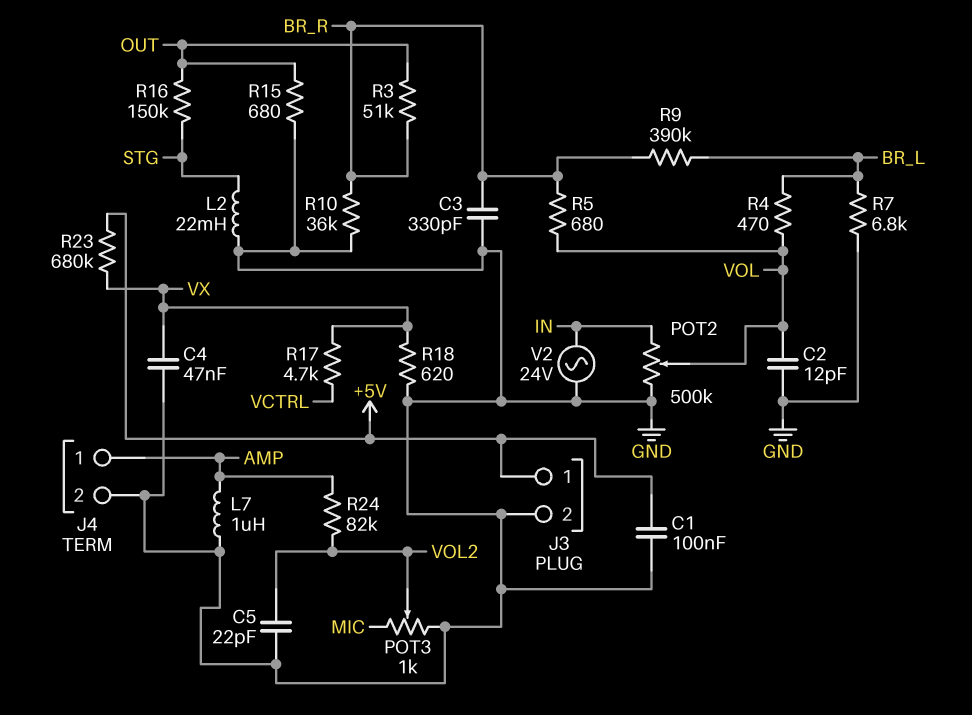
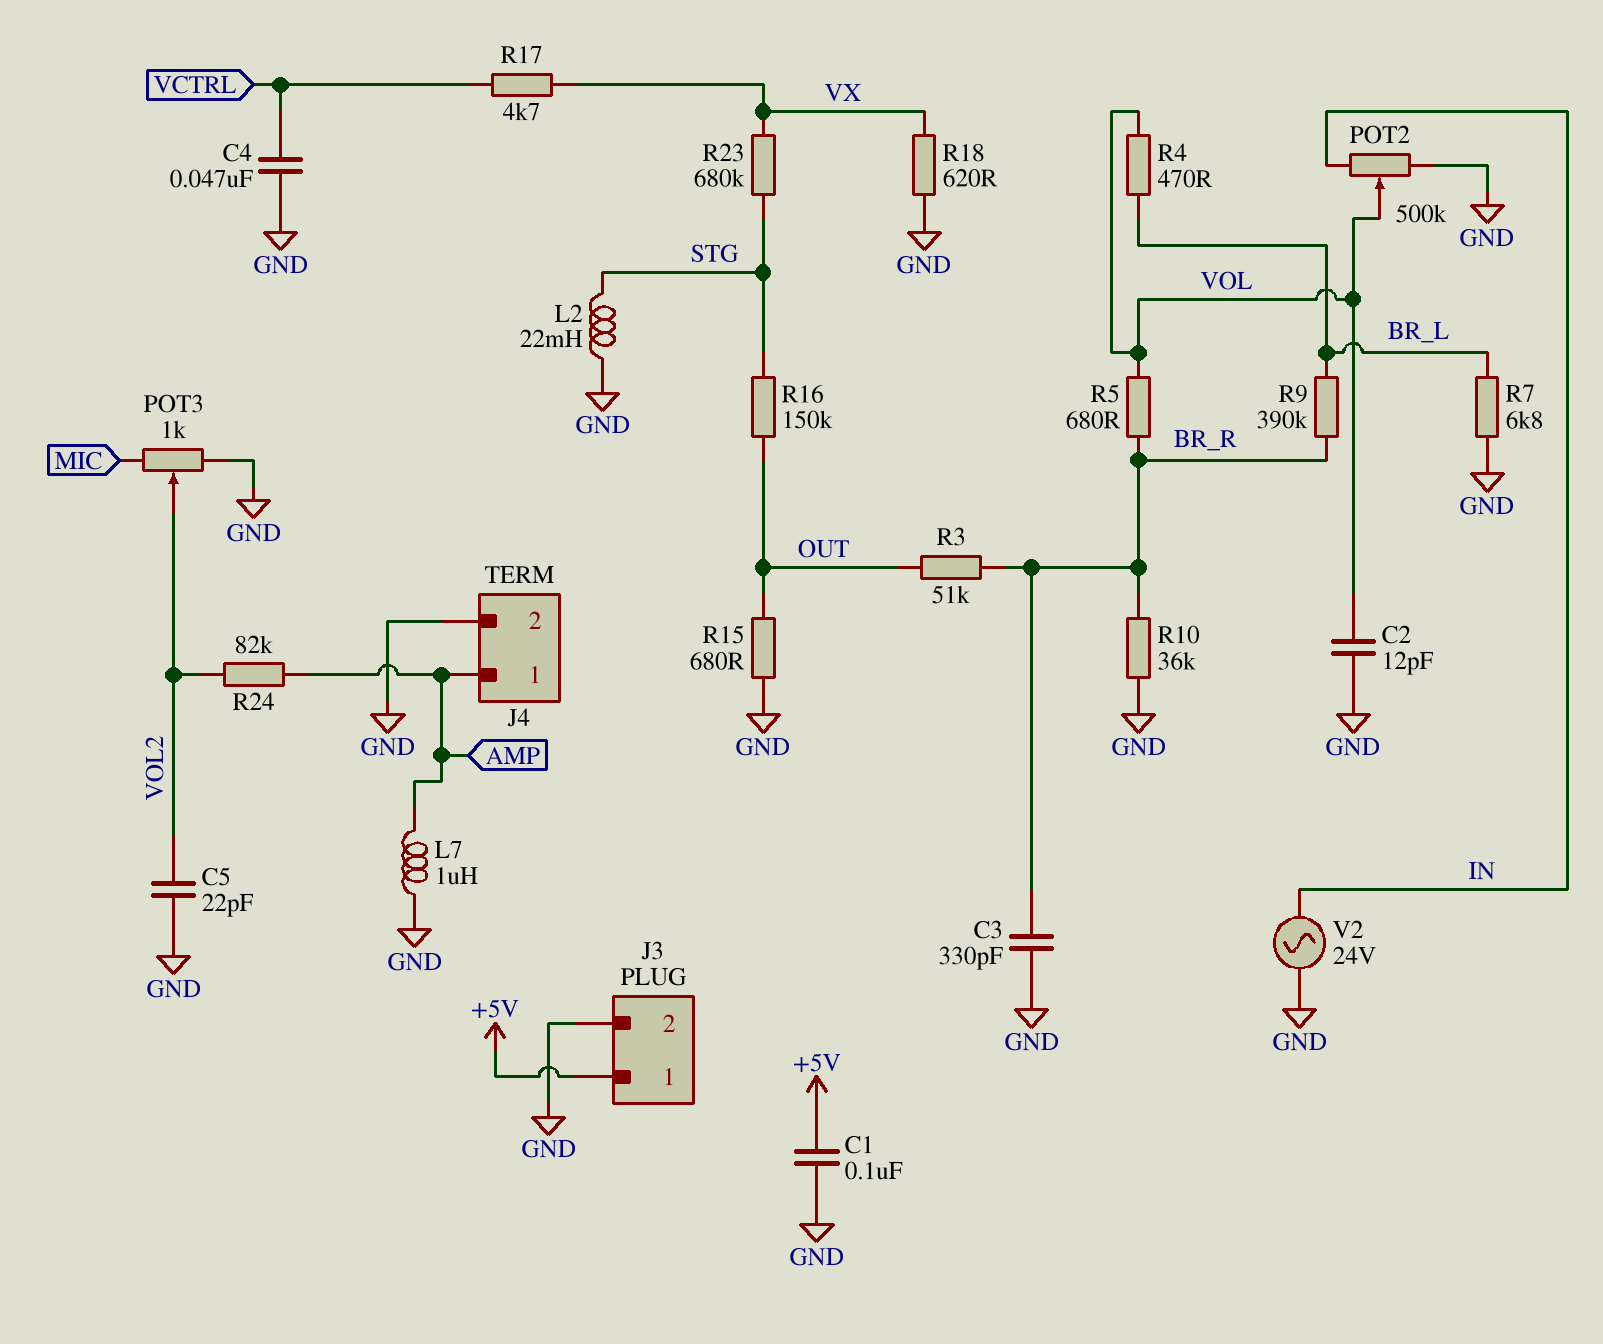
C4: 47nF (GND, VX) -> 47nF (GND, VCTRL)
R23: 680k (+5V, VX) -> 680k (STG, VX)

